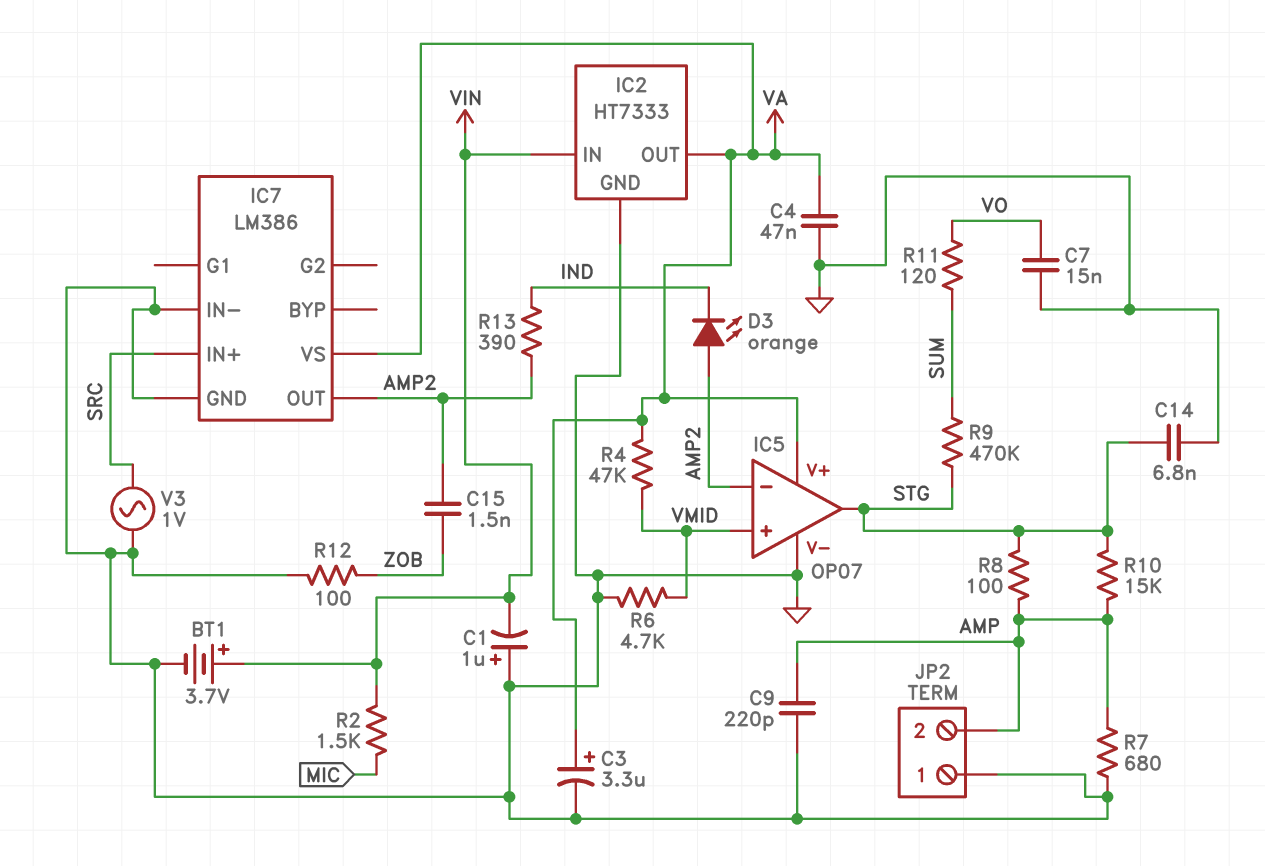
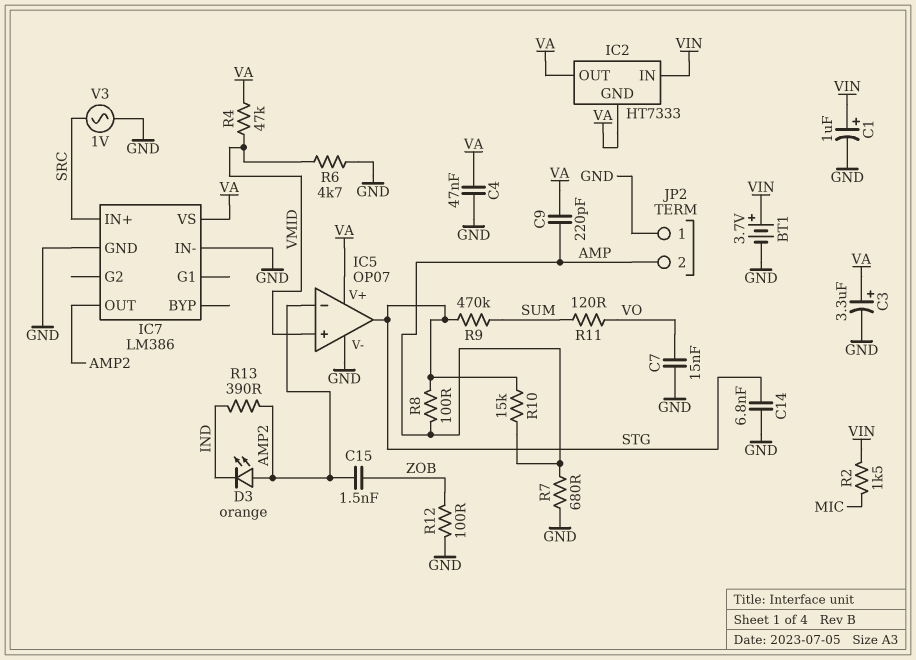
C1: 1uF (plus GND, minus VIN) -> 1uF (plus VIN, minus GND)
C9: 220pF (AMP, GND) -> 220pF (AMP, VA)
IC2 pin GND: GND -> VA

